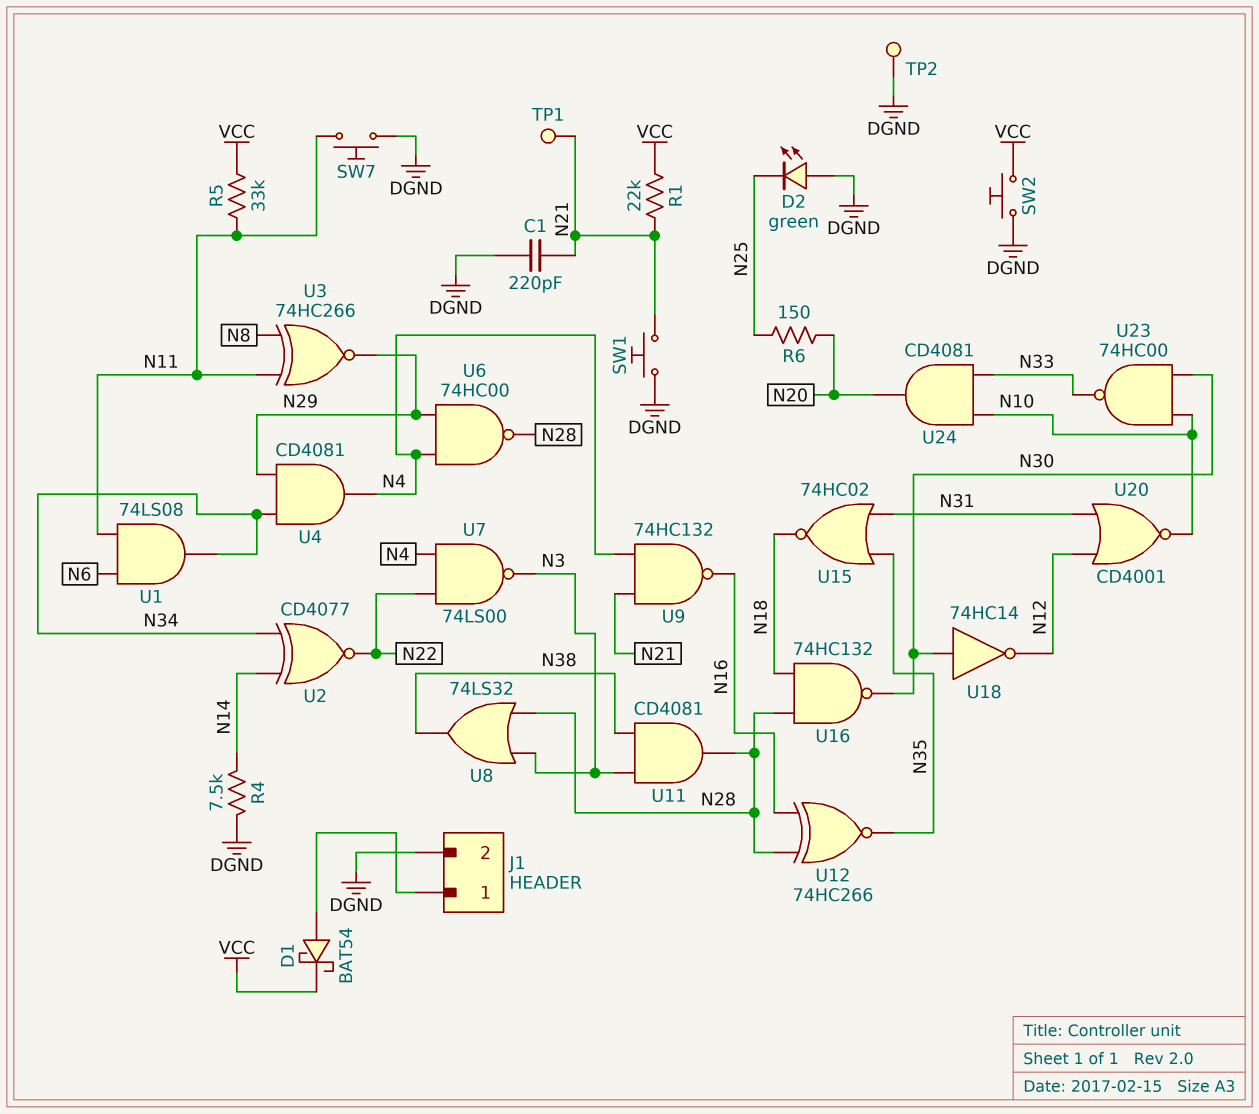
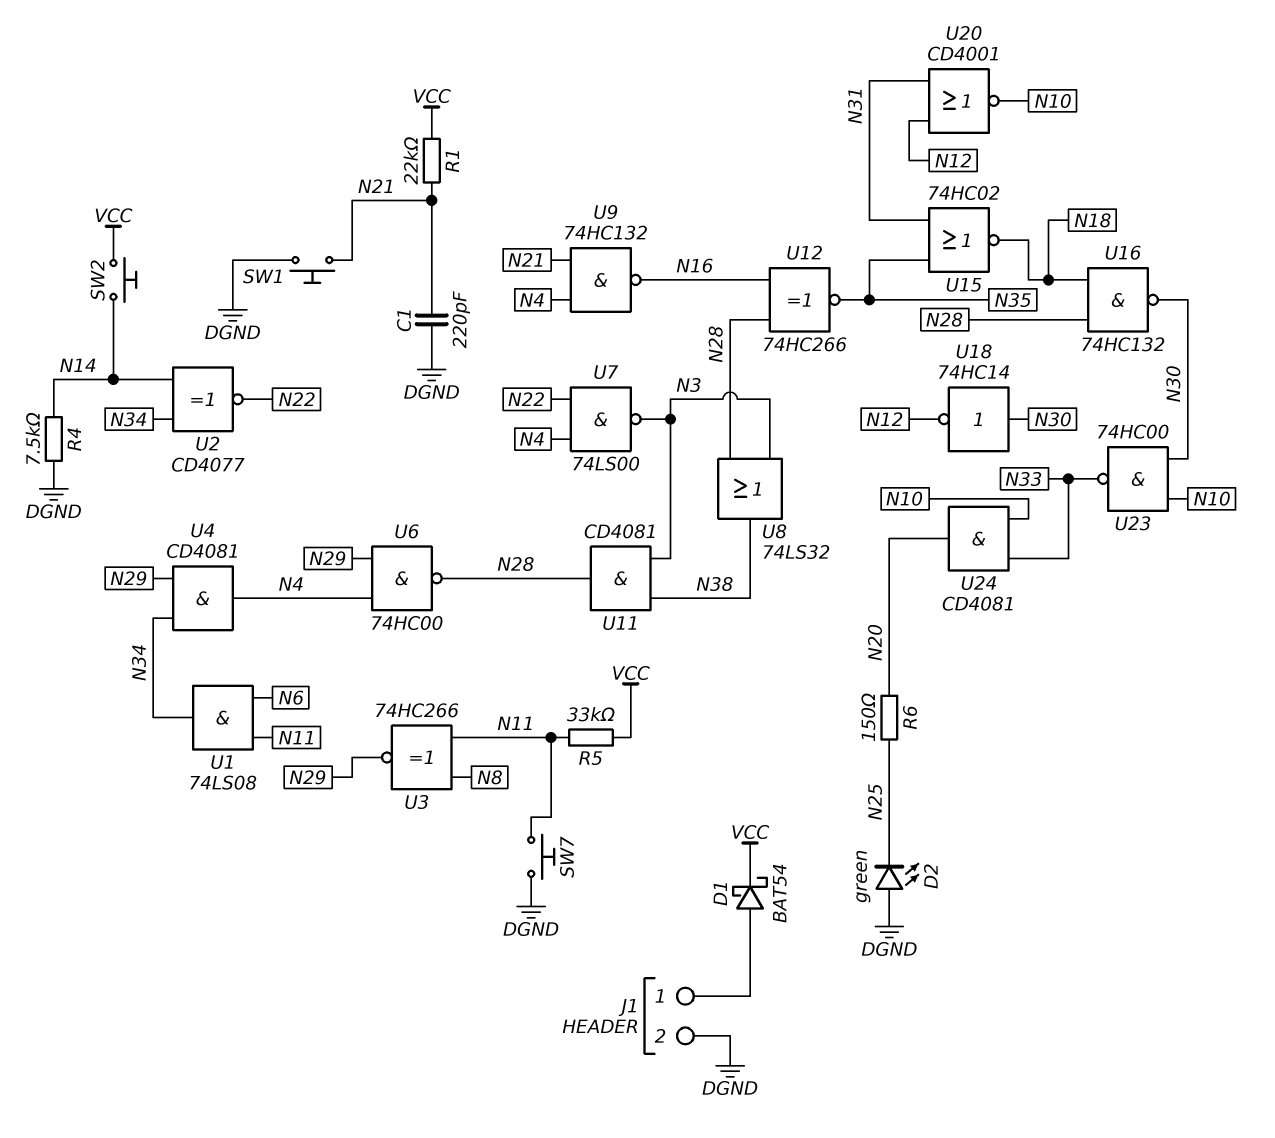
SW2: button (DGND, VCC) -> button (N14, VCC)
TP1: test point (N21) -> none
TP2: test point (DGND) -> none

